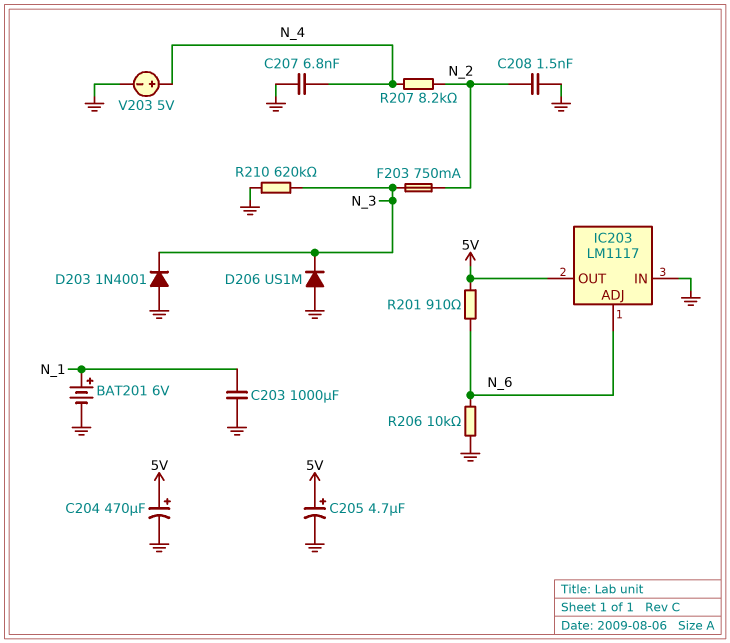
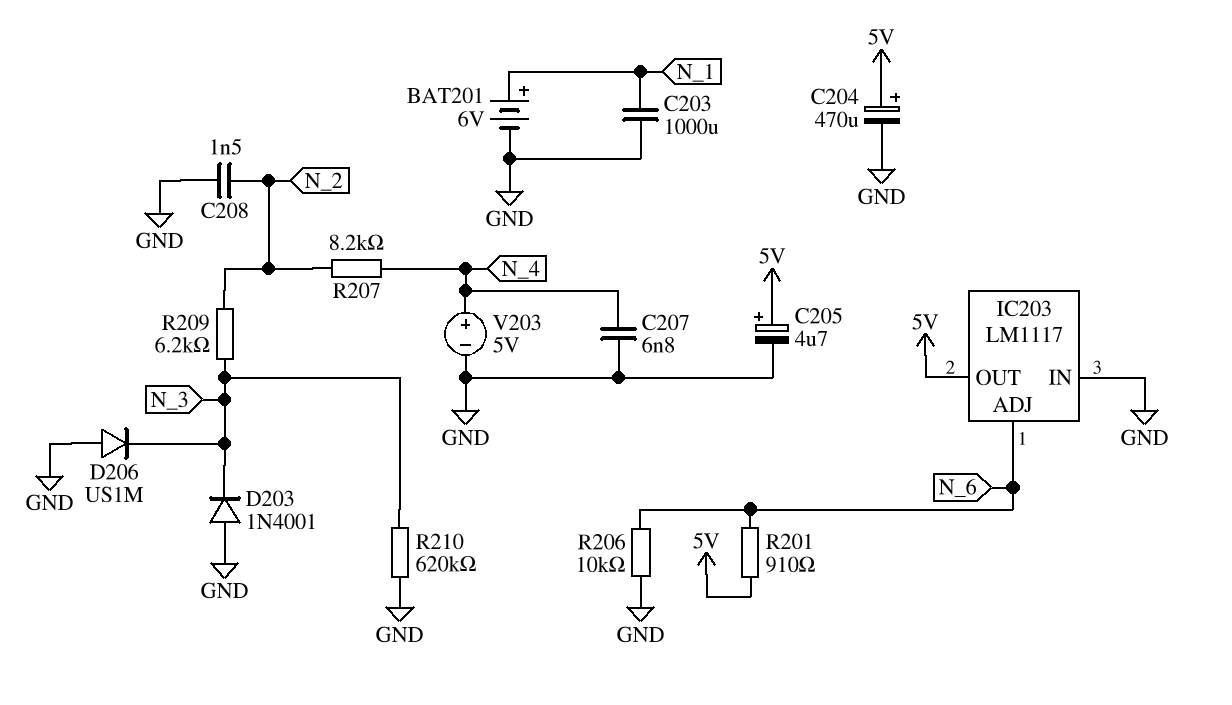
F203: 750mA (N_2, N_3) -> none
R209: none -> 6.2k (N_2, N_3)

